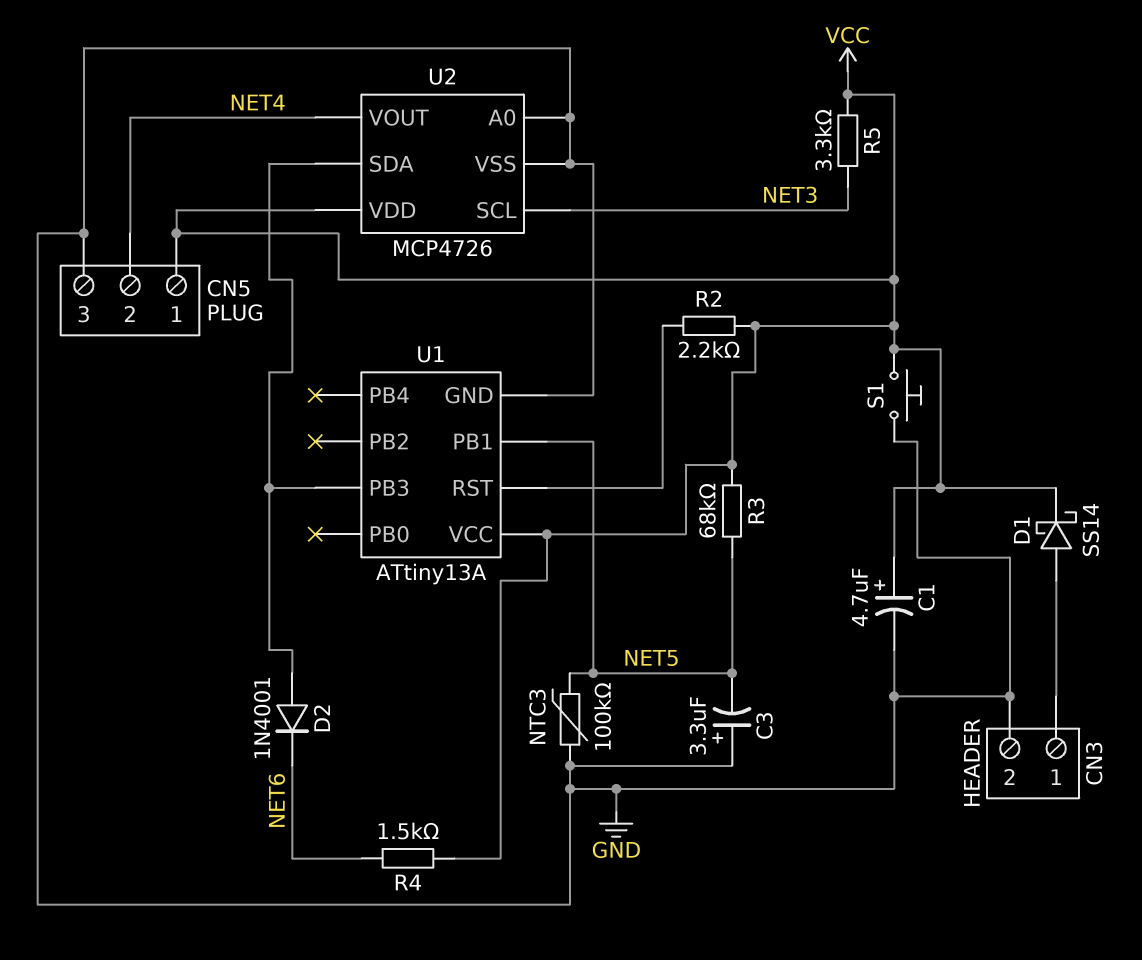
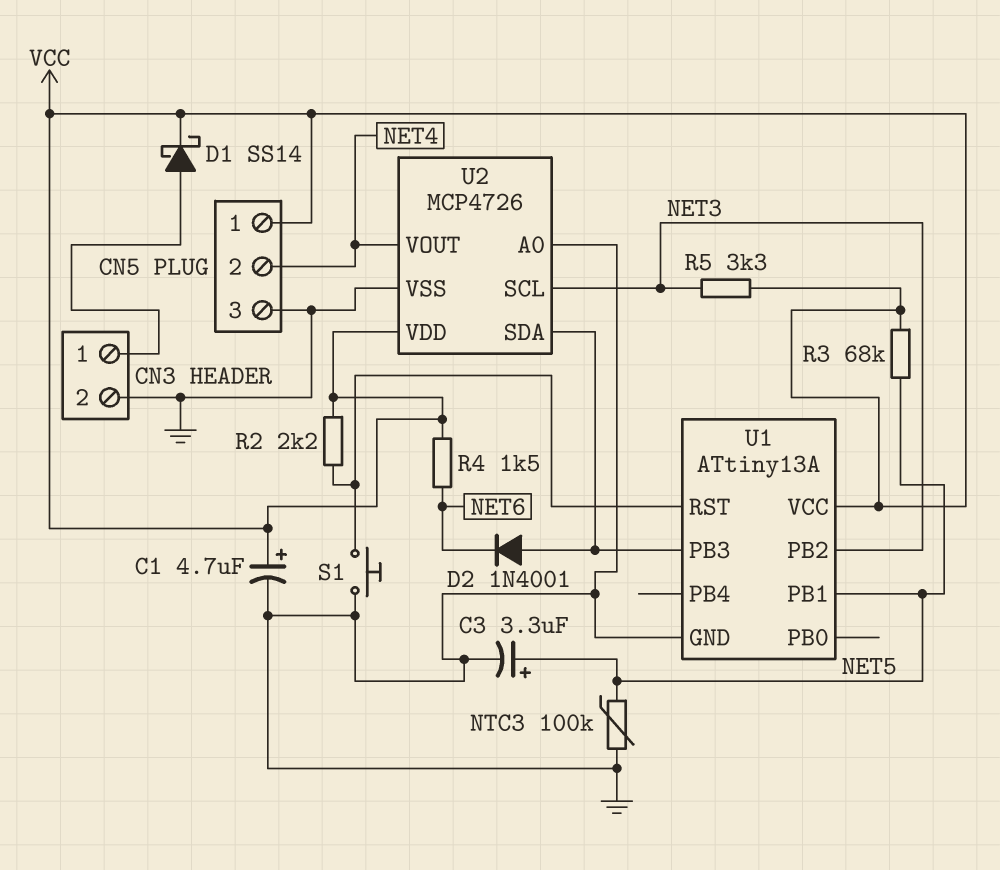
C3: 3.3uF (plus GND, minus NET5) -> 3.3uF (plus NET5, minus GND)
S1: button (GND, VCC) -> button (GND, U1/RST)
U1 pin PB2: none -> NET3

